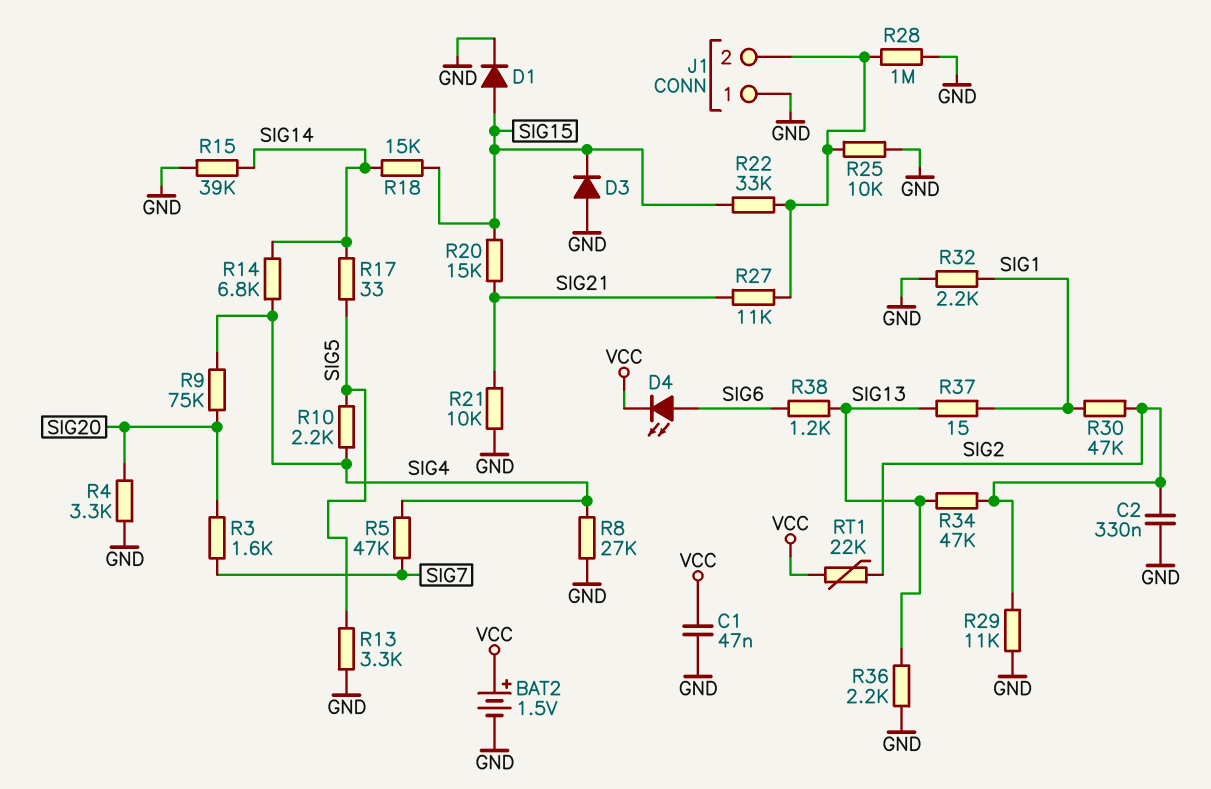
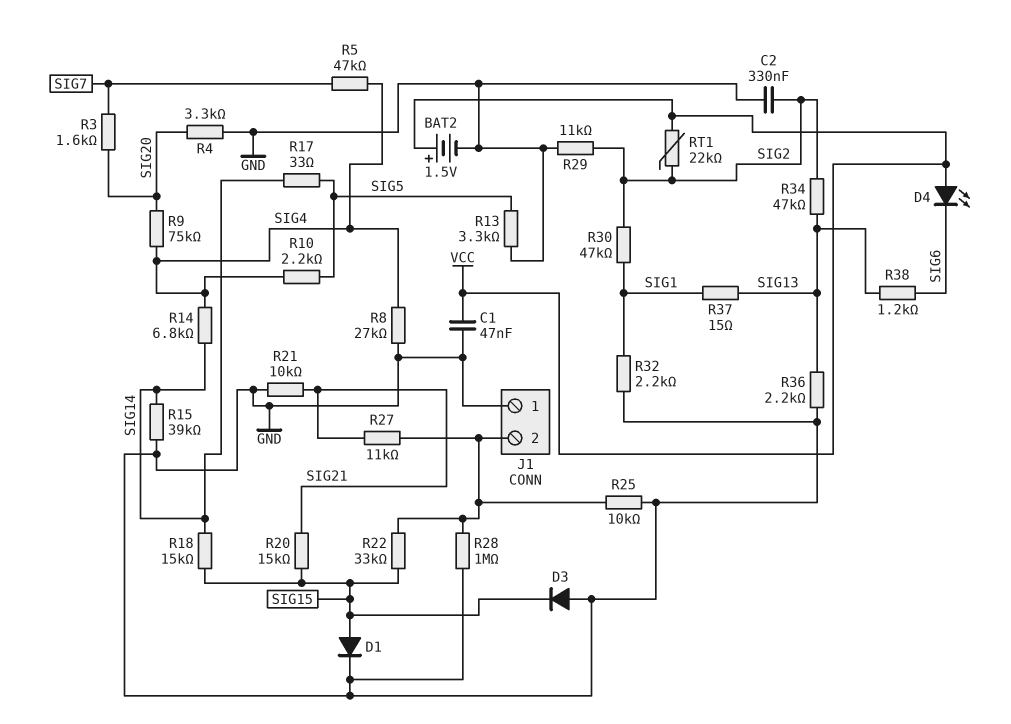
D4: LED (A SIG6, K VCC) -> LED (A VCC, K SIG6)

